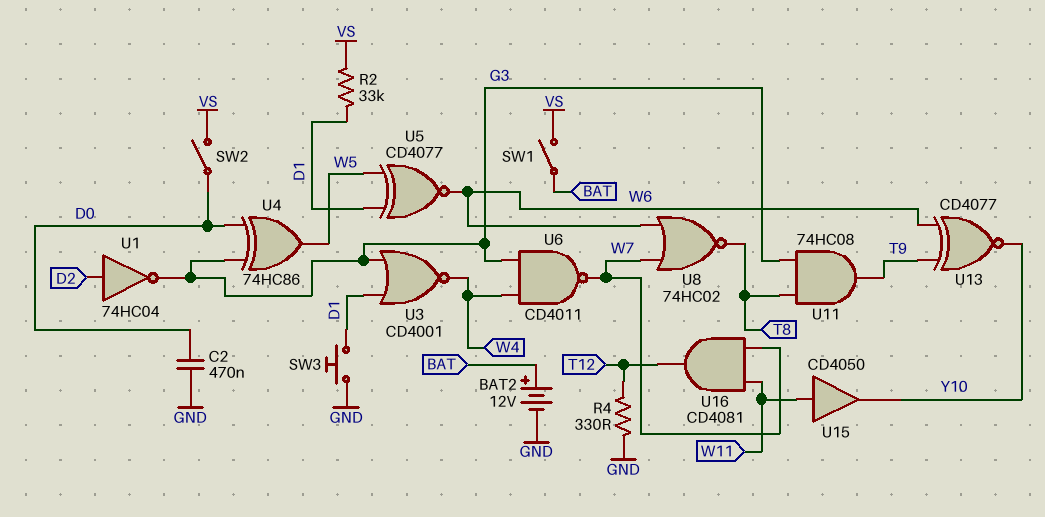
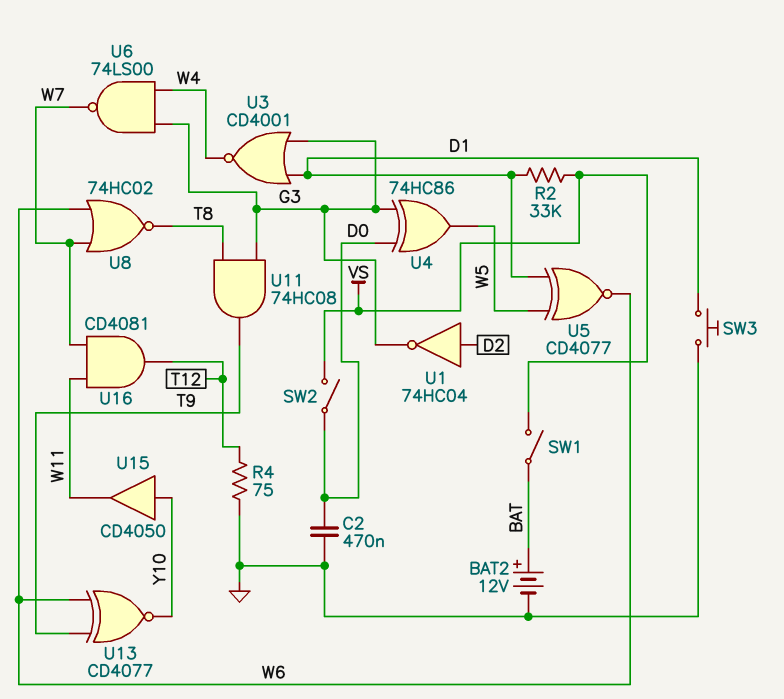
R4: 330 (GND, T12) -> 75 (GND, T12)
U6: NAND CD4011 (in G3, in W4, out W7) -> NAND 74LS00 (in G3, in W4, out W7)
U15: buffer CD4050 (in W11, out Y10) -> buffer CD4050 (in Y10, out W11)

